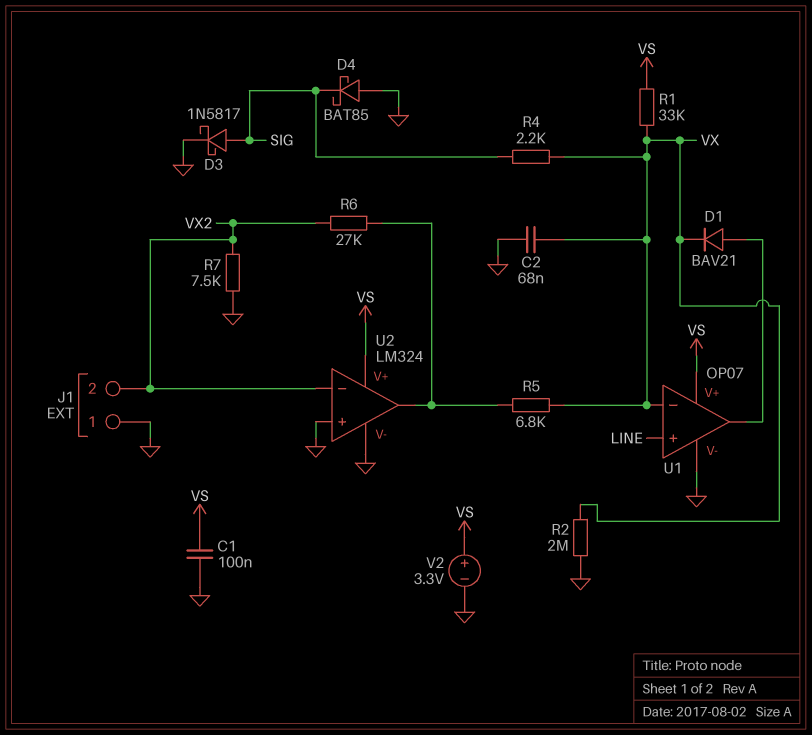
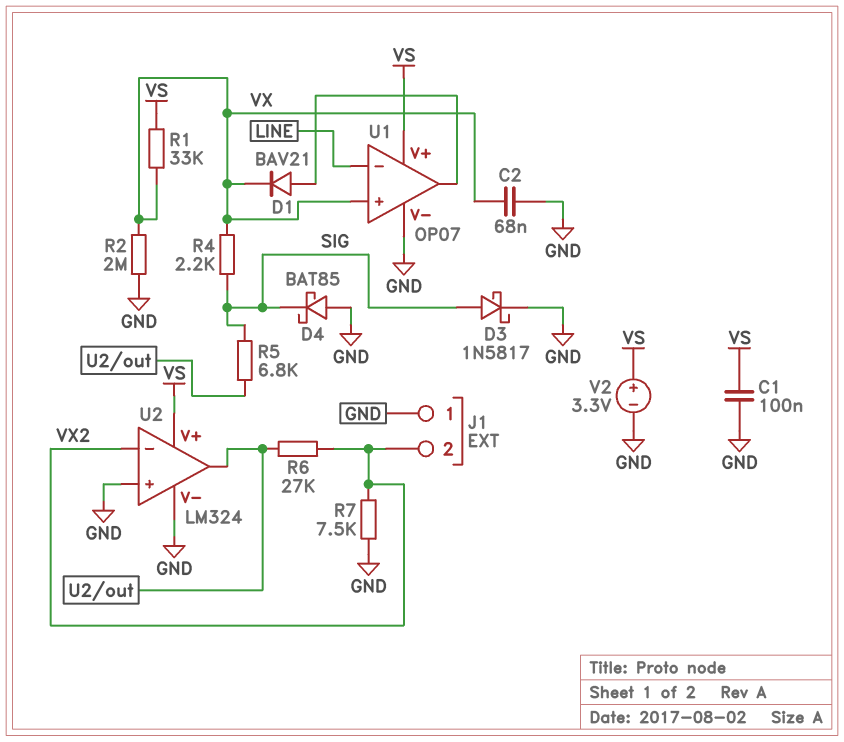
R5: 6.8k (U2/out, VX) -> 6.8k (SIG, U2/out)
U1 pin in+: LINE -> VX
U1 pin in-: VX -> LINE

